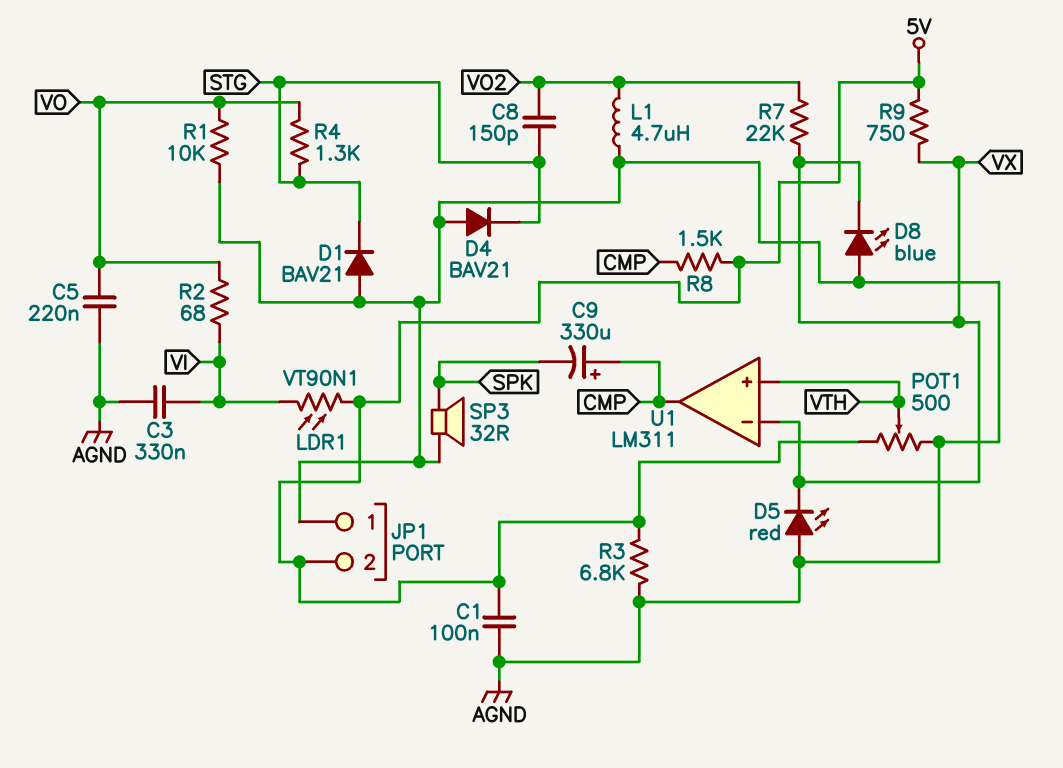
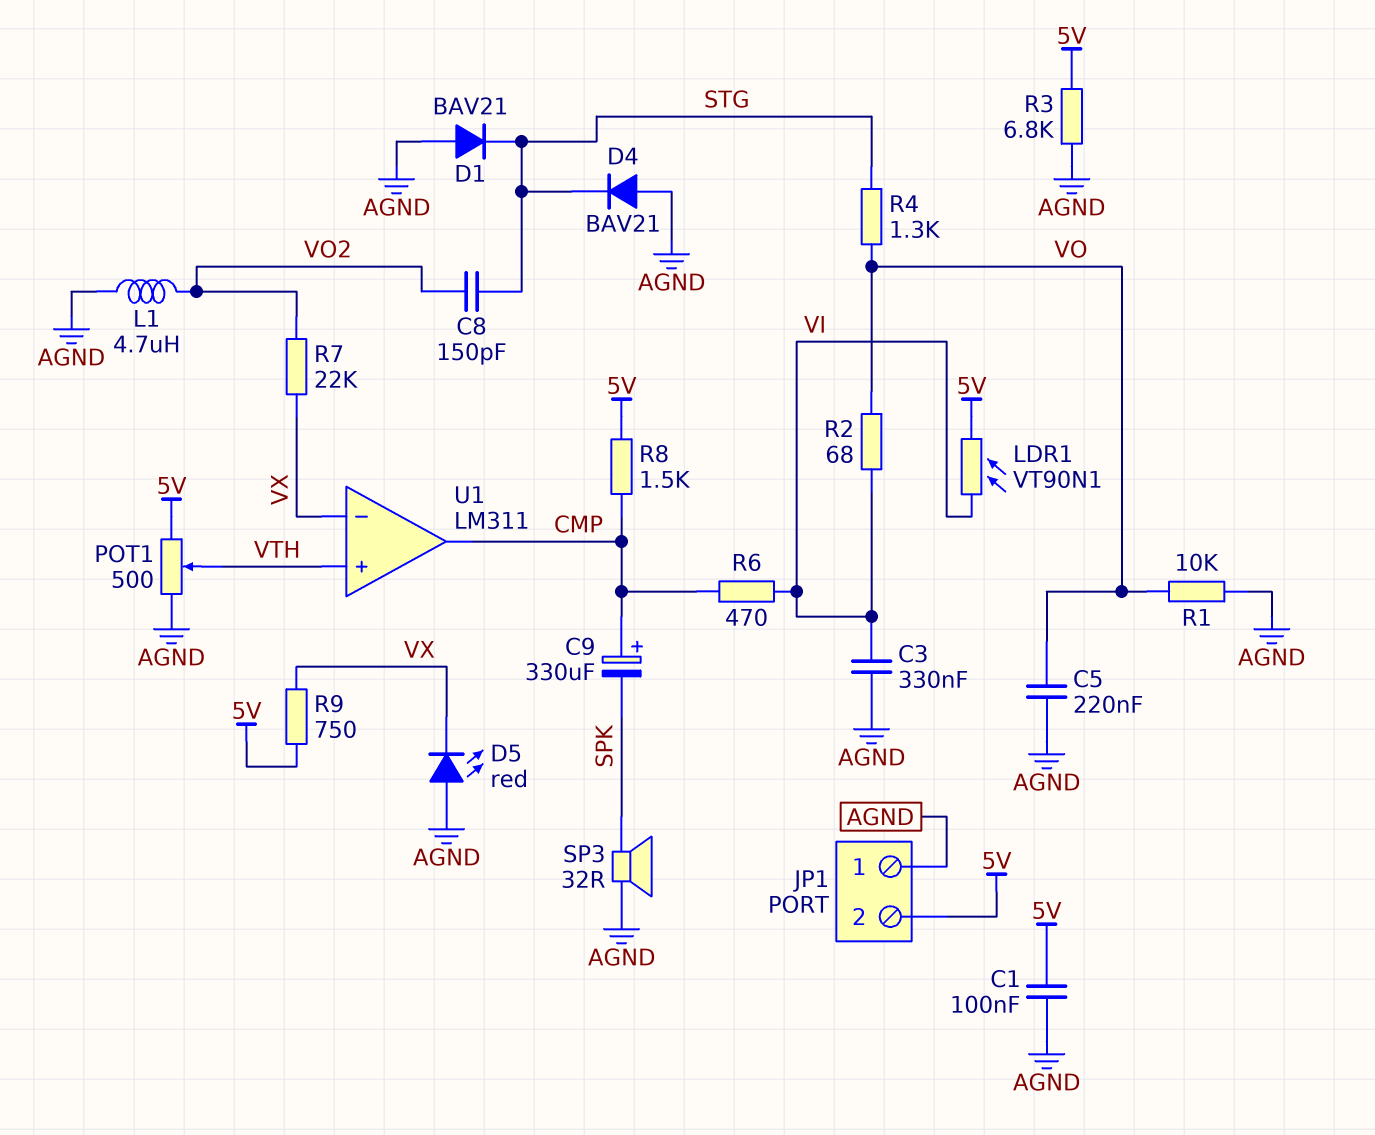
D8: LED blue (A AGND, K VX) -> none
R6: none -> 470 (CMP, VI)

